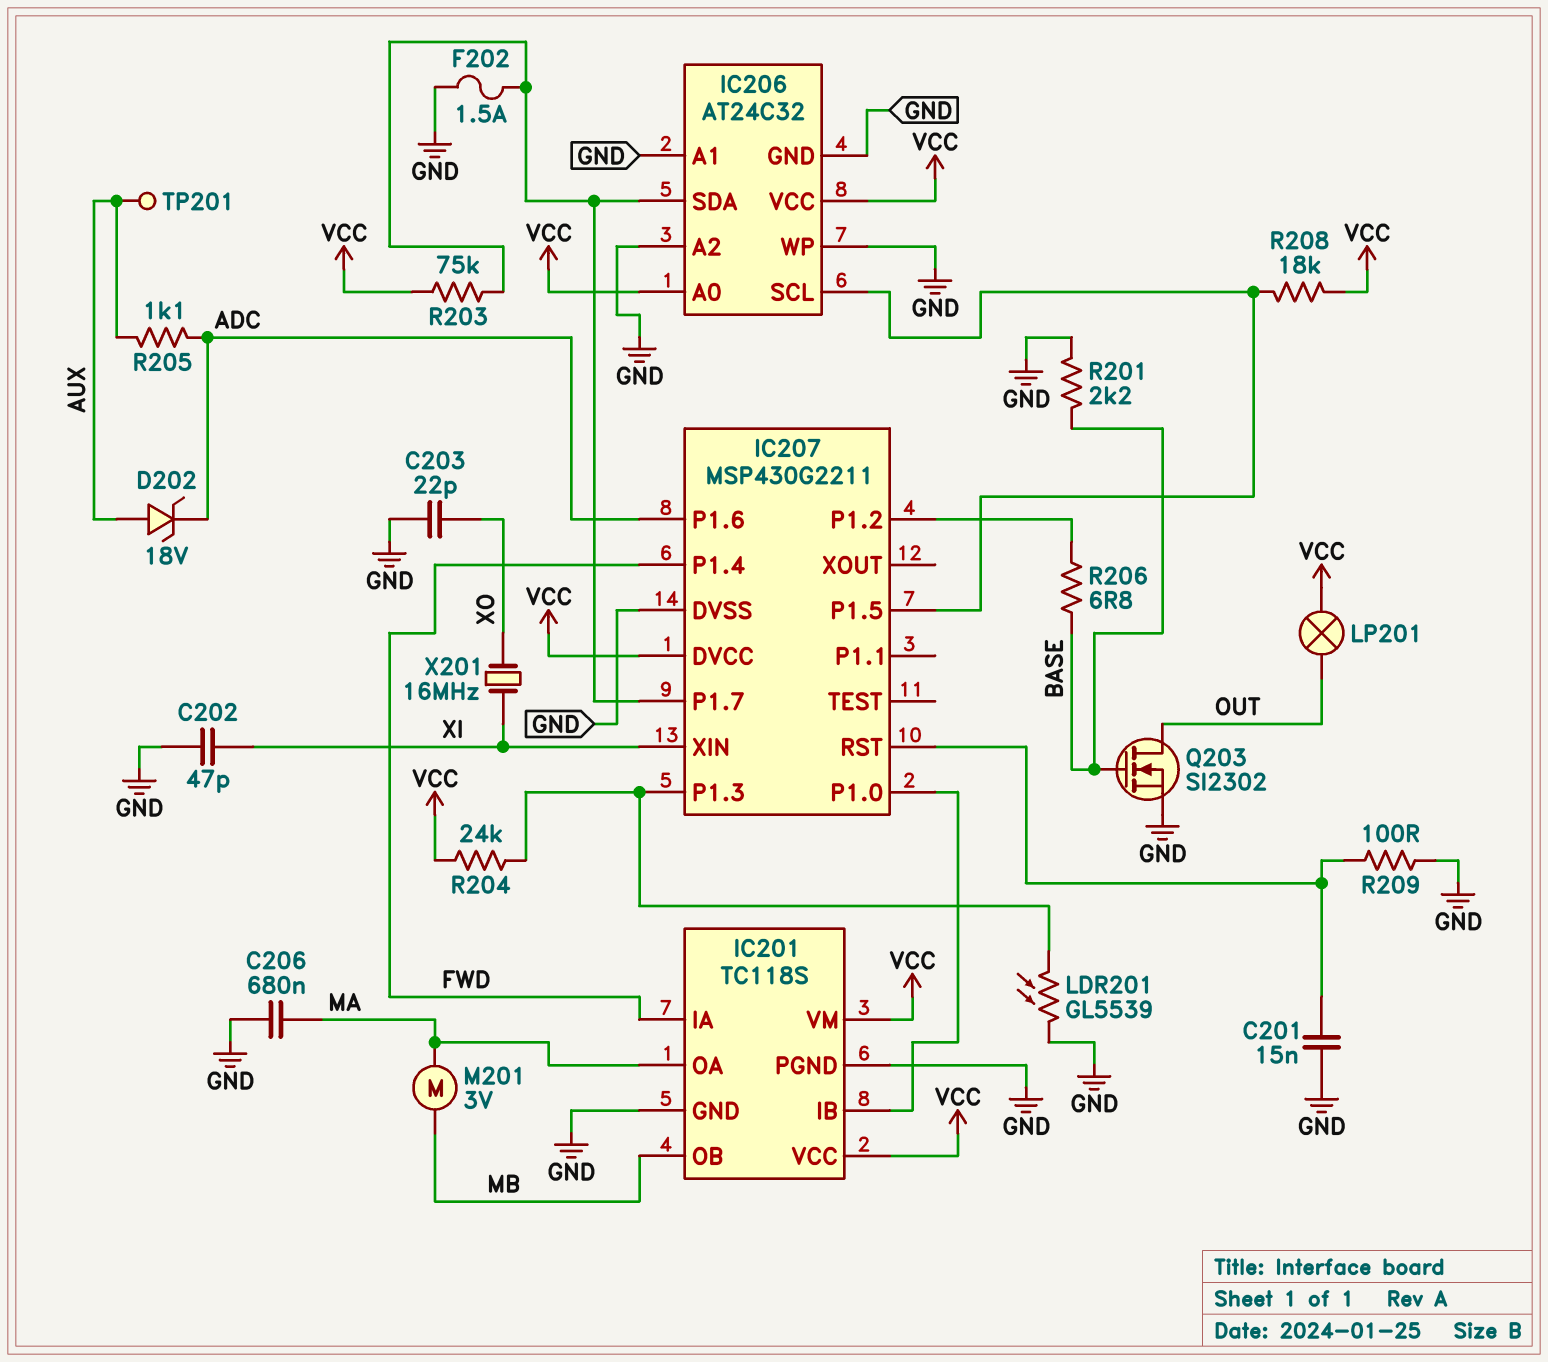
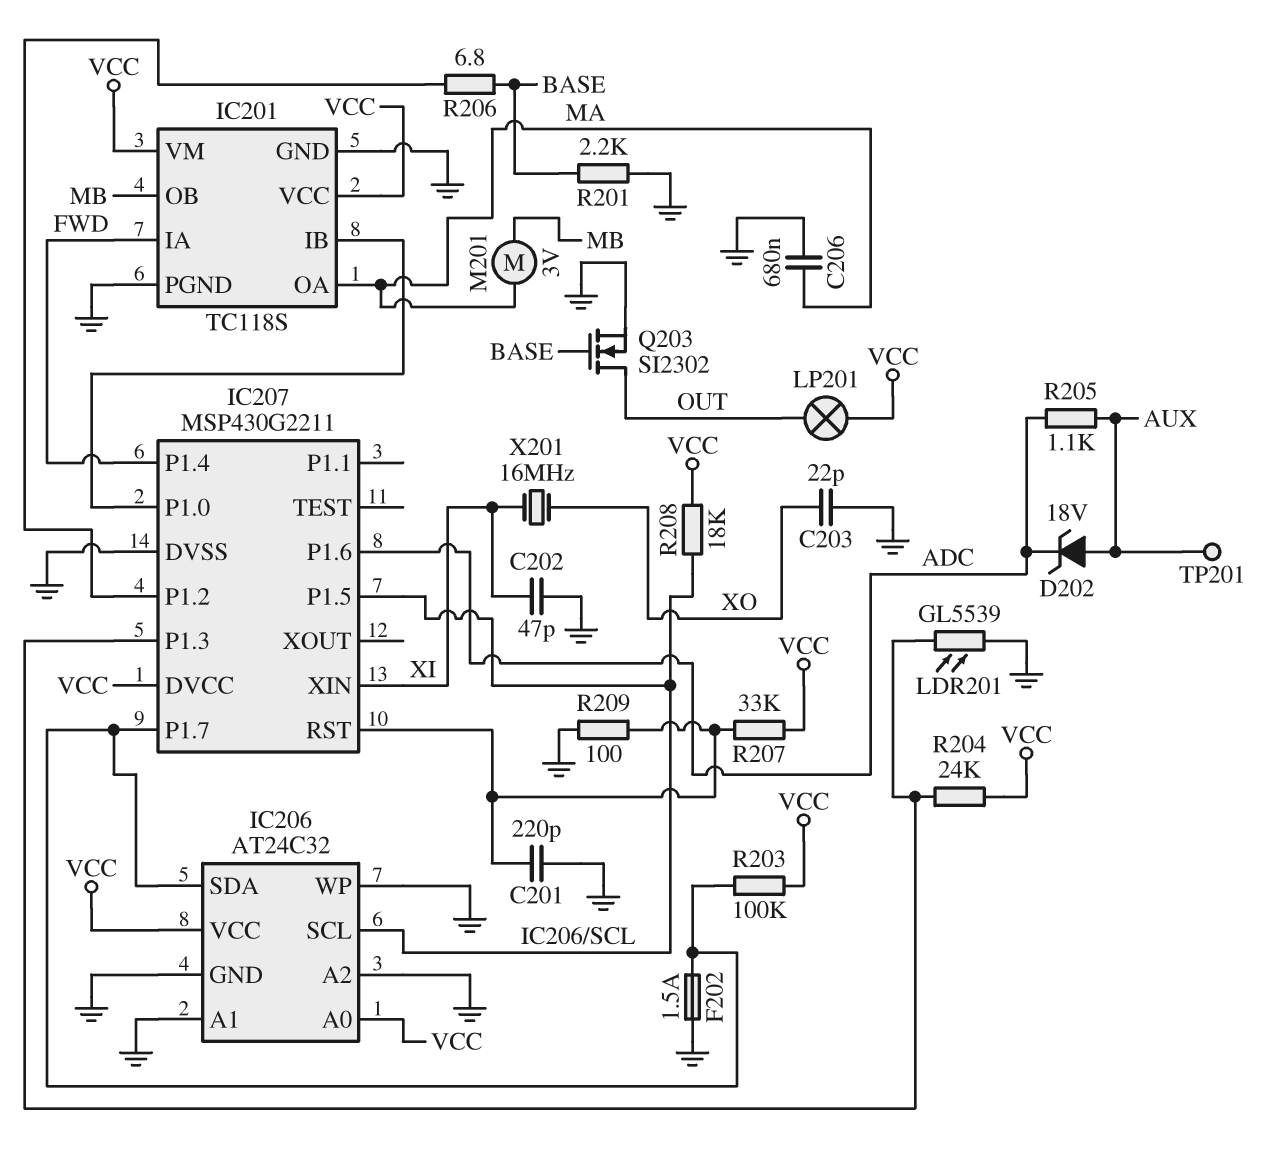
C201: 15nF (GND, IC207/RST) -> 220pF (GND, IC207/RST)
R203: 75k (IC206/SDA, VCC) -> 100k (IC206/SDA, VCC)
R207: none -> 33k (IC207/RST, VCC)

